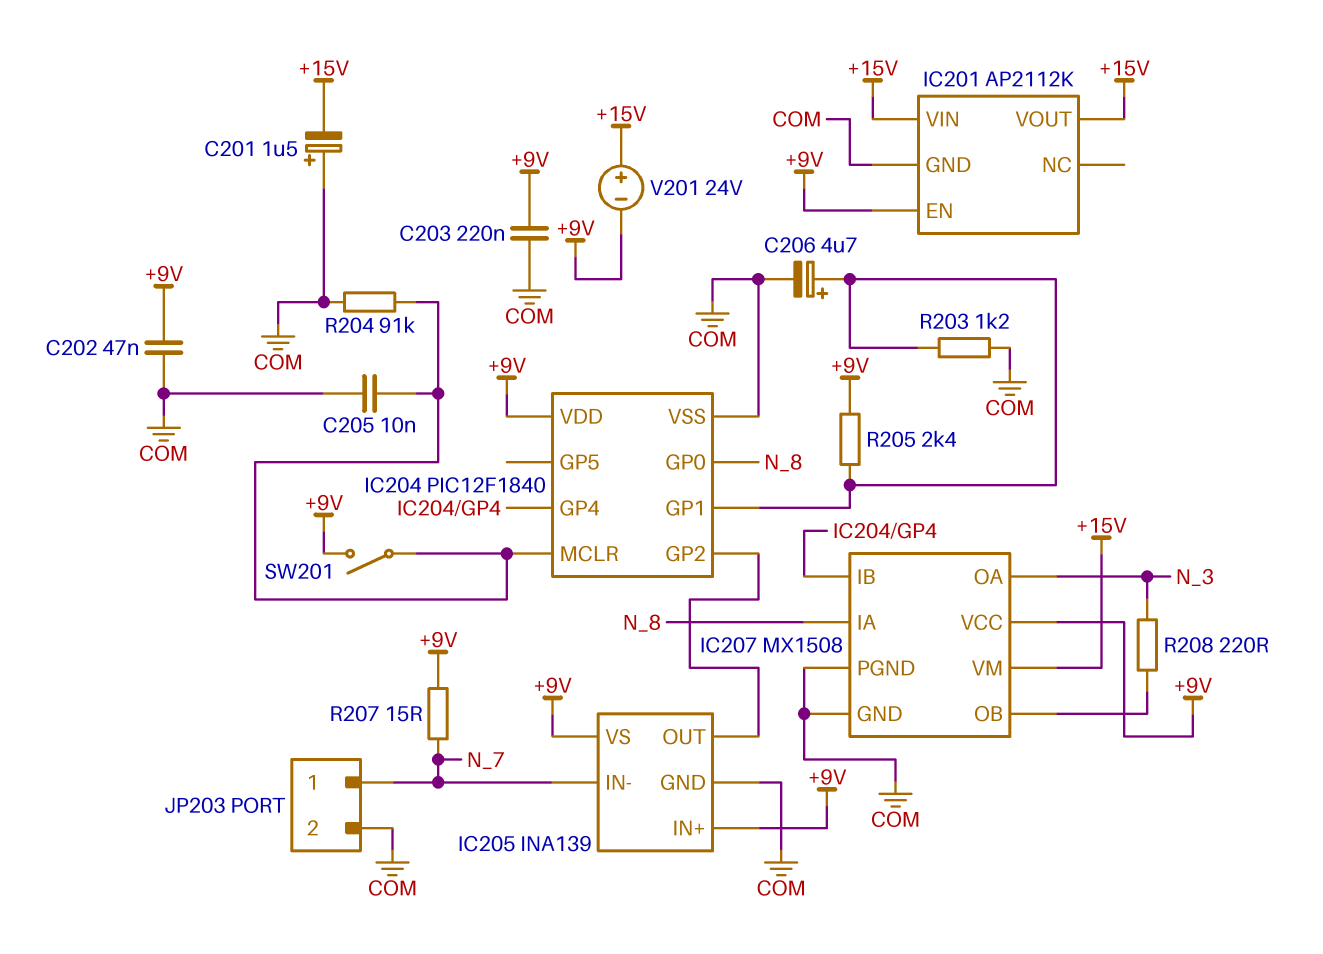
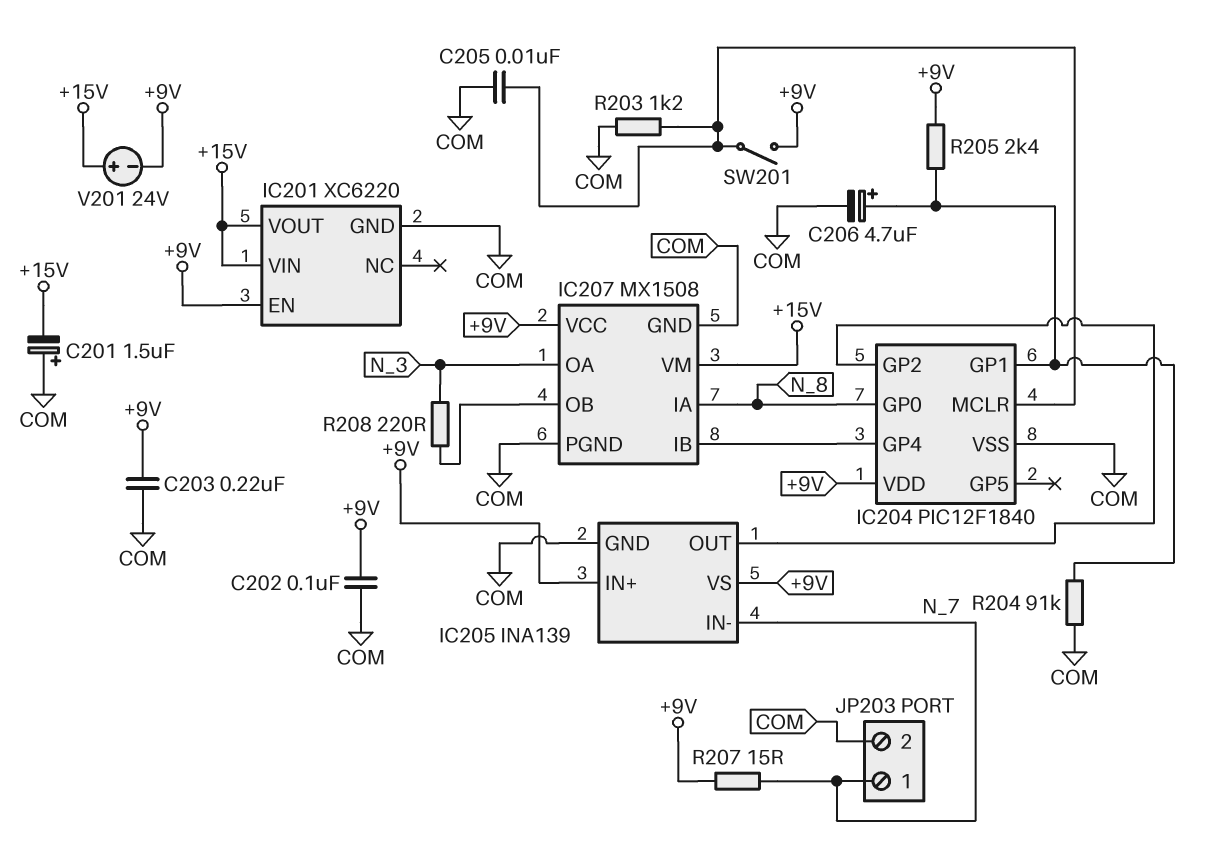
C202: 47nF (+9V, COM) -> 100nF (+9V, COM)
IC201: AP2112K -> XC6220
R203: 1.2k (COM, IC204/GP1) -> 1.2k (COM, IC204/MCLR)
R204: 91k (COM, IC204/MCLR) -> 91k (COM, IC204/GP1)

